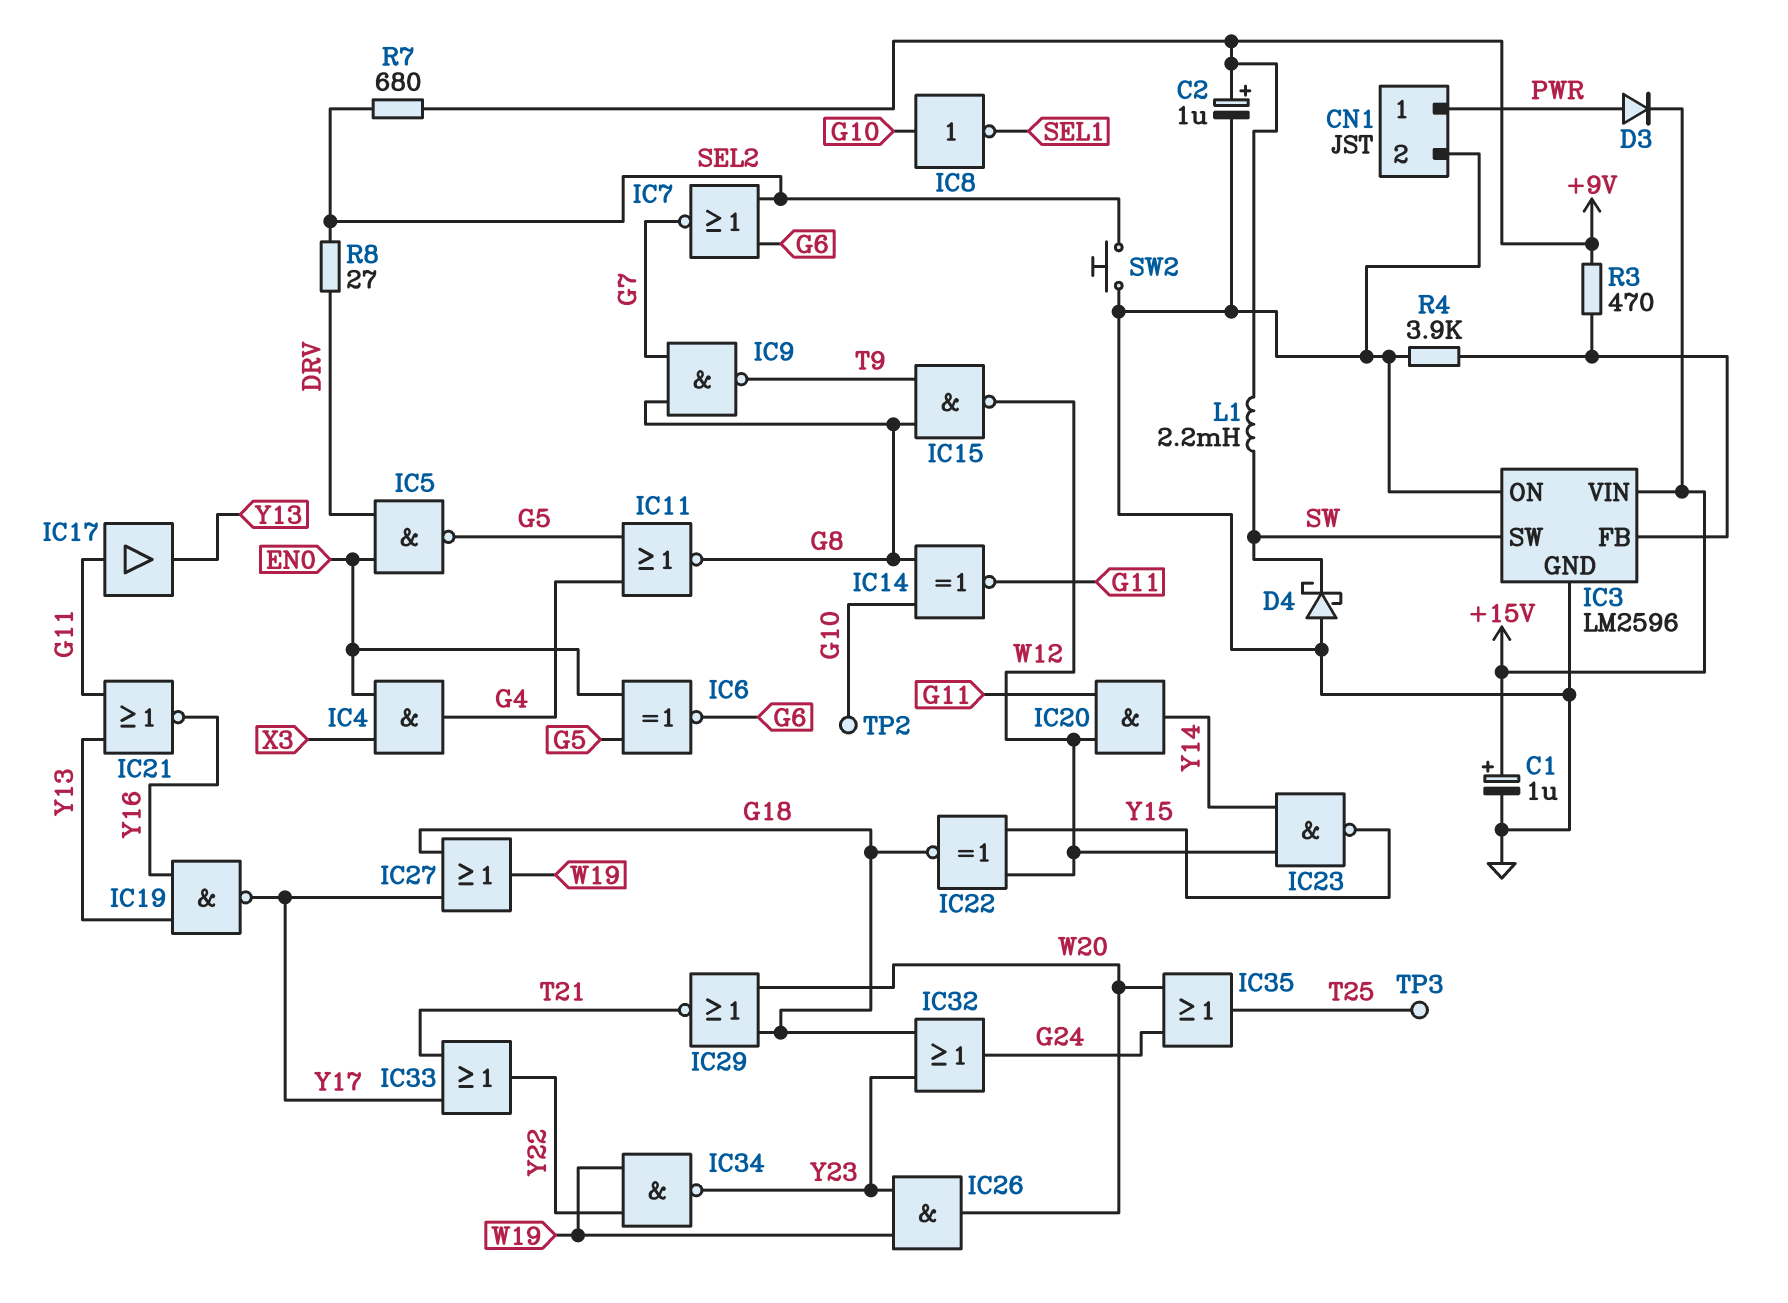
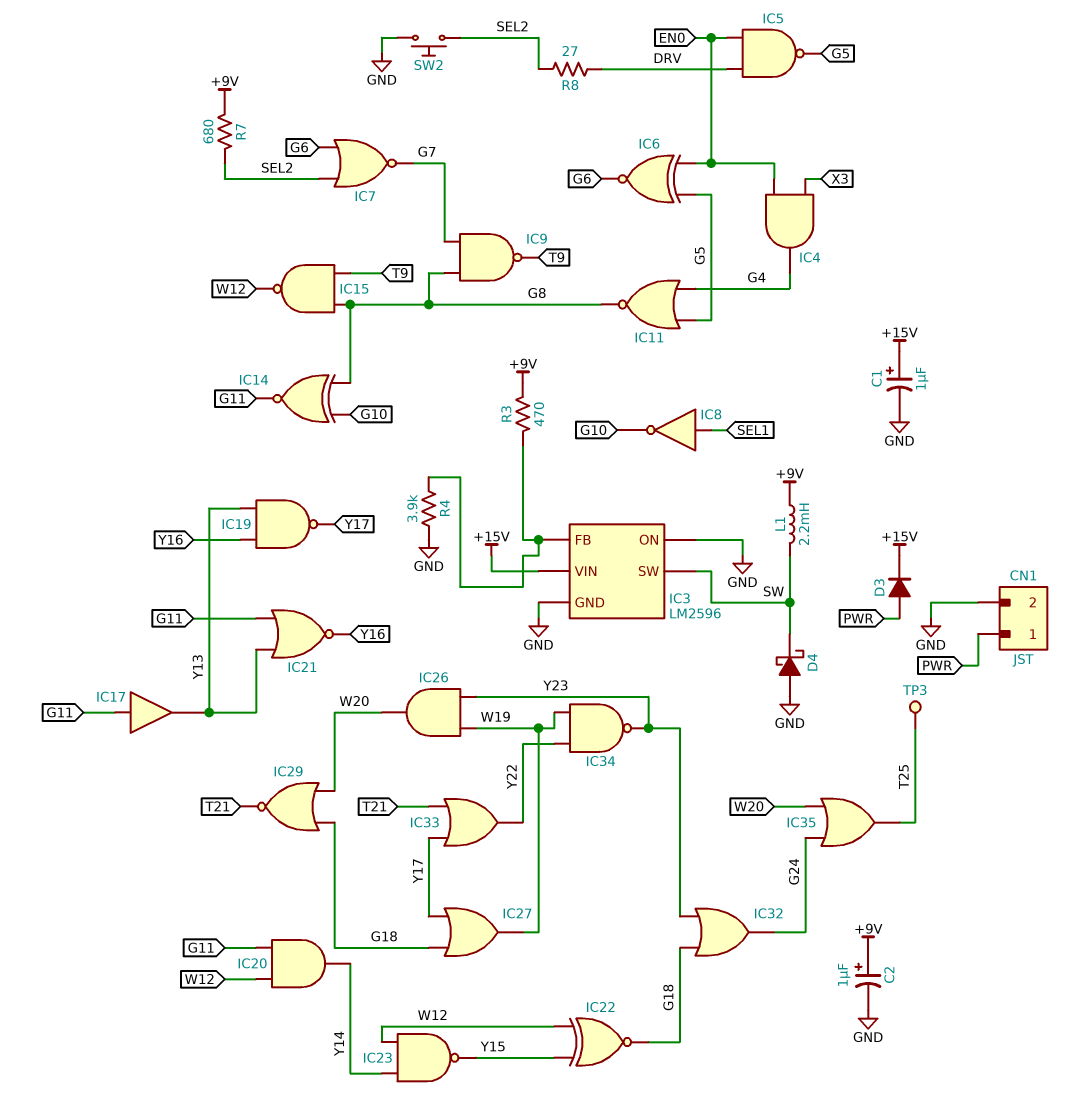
IC8: NOT (in G10, out SEL1) -> NOT (in SEL1, out G10)
TP2: test point (G10) -> none

